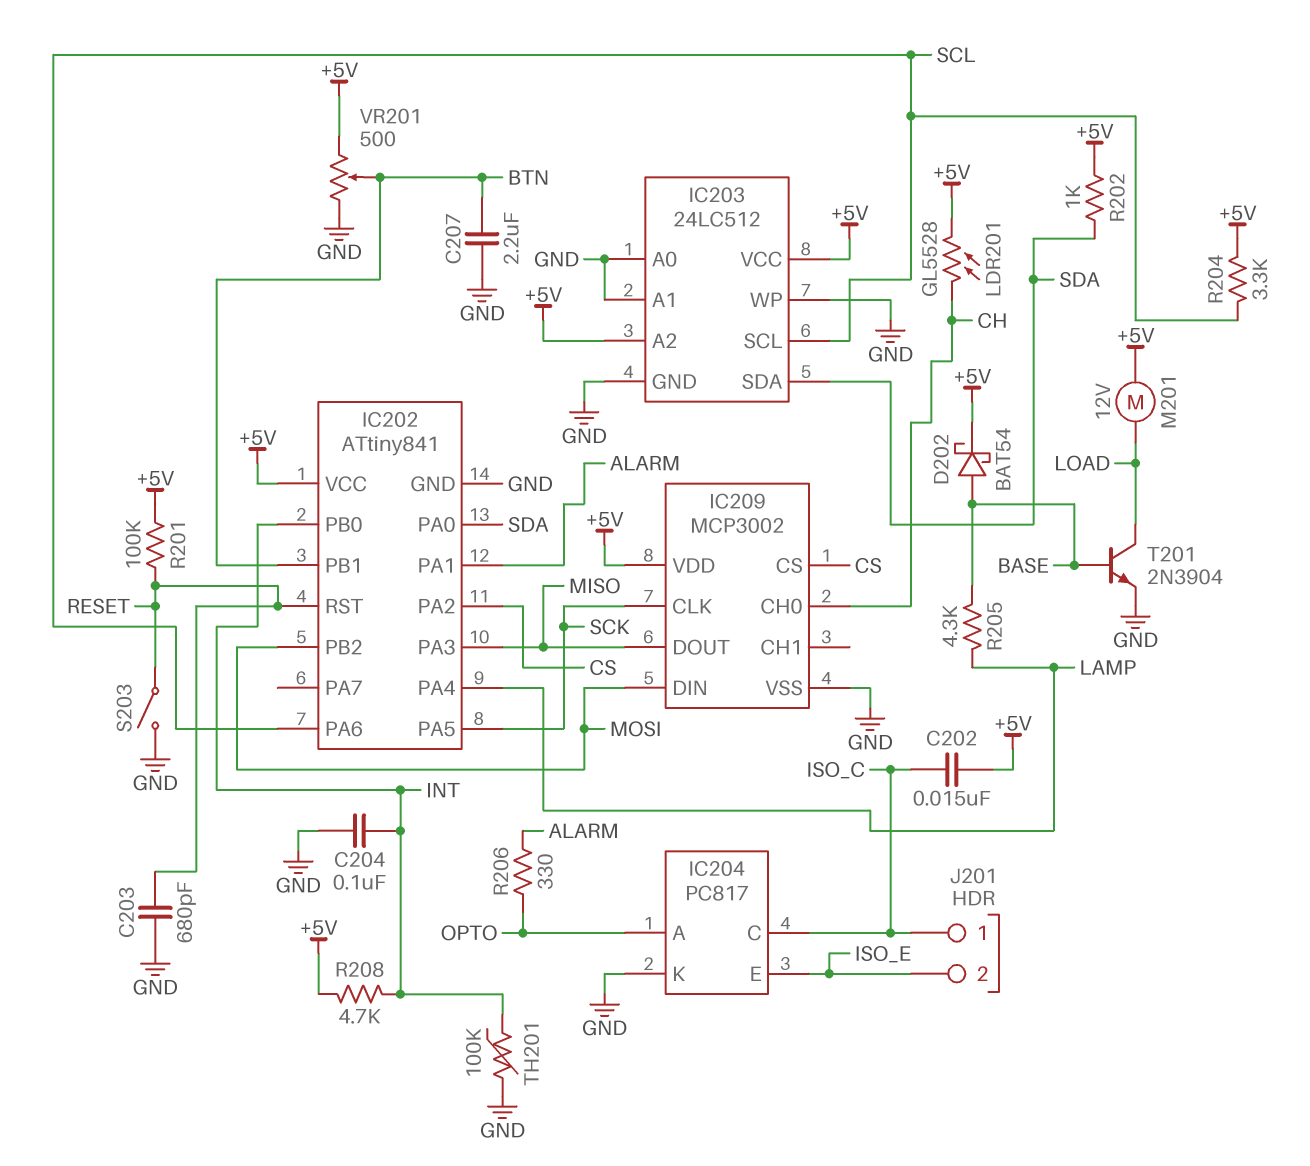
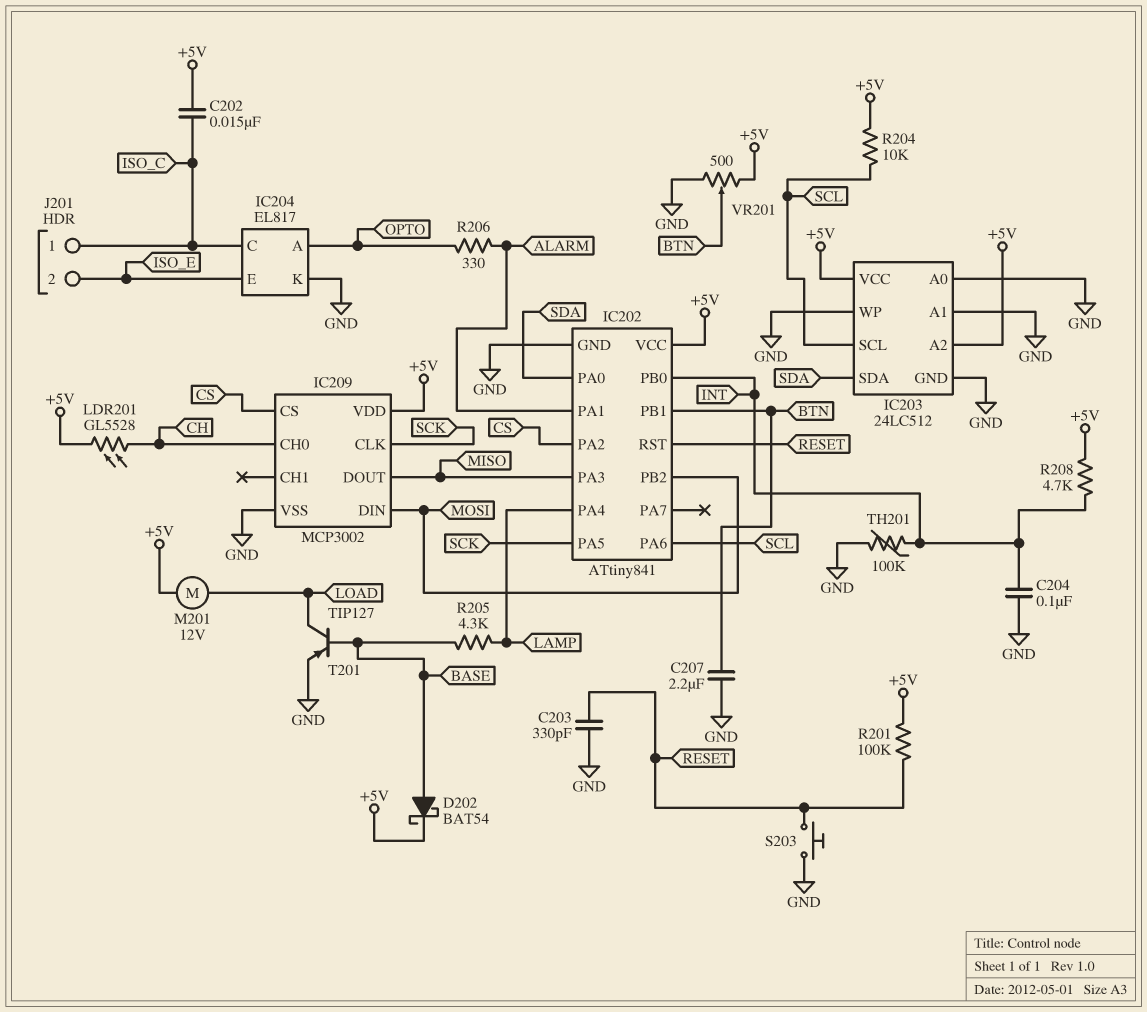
C203: 680pF (GND, RESET) -> 330pF (GND, RESET)
IC204: PC817 -> EL817
R202: 1k (+5V, SDA) -> none
R204: 3.3k (+5V, SCL) -> 10k (+5V, SCL)
S203: switch (GND, RESET) -> button (GND, RESET)
T201: NPN 2N3904 (B BASE, C LOAD, E GND) -> PNP TIP127 (B BASE, C LOAD, E GND)

